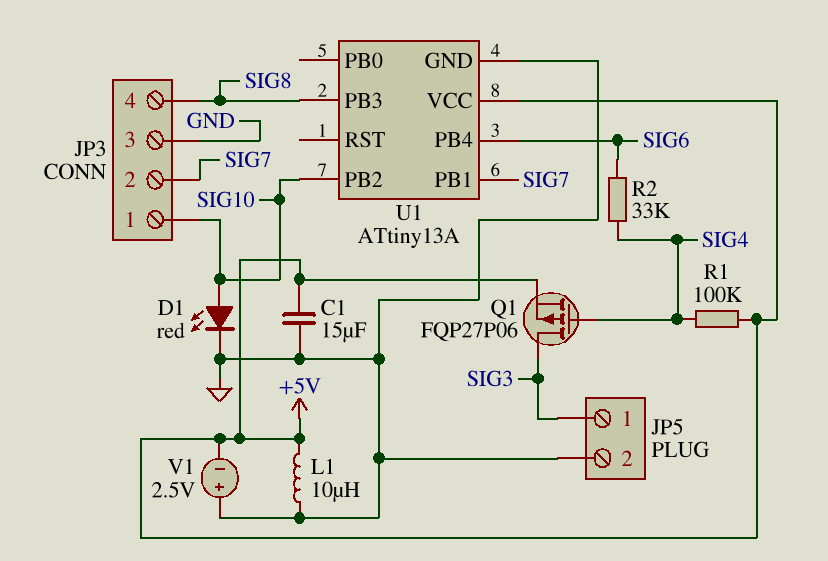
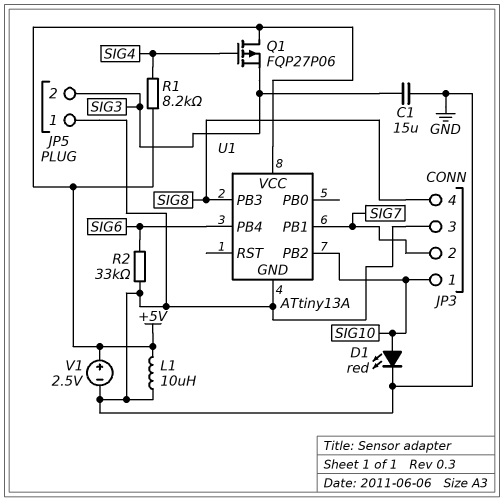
C1: 15uF (+5V, GND) -> 15uF (GND, SIG3)
JP5 pin 1: SIG3 -> GND
JP5 pin 2: GND -> SIG3
Q1: PMOS FQP27P06 (G SIG4, D SIG3, S +5V) -> PMOS FQP27P06 (G SIG4, D +5V, S SIG3)
R1: 100k (+5V, SIG4) -> 8.2k (+5V, SIG4)
R2: 33k (SIG4, SIG6) -> 33k (GND, SIG6)
V1: 2.5V (plus GND, minus +5V) -> 2.5V (plus +5V, minus GND)

